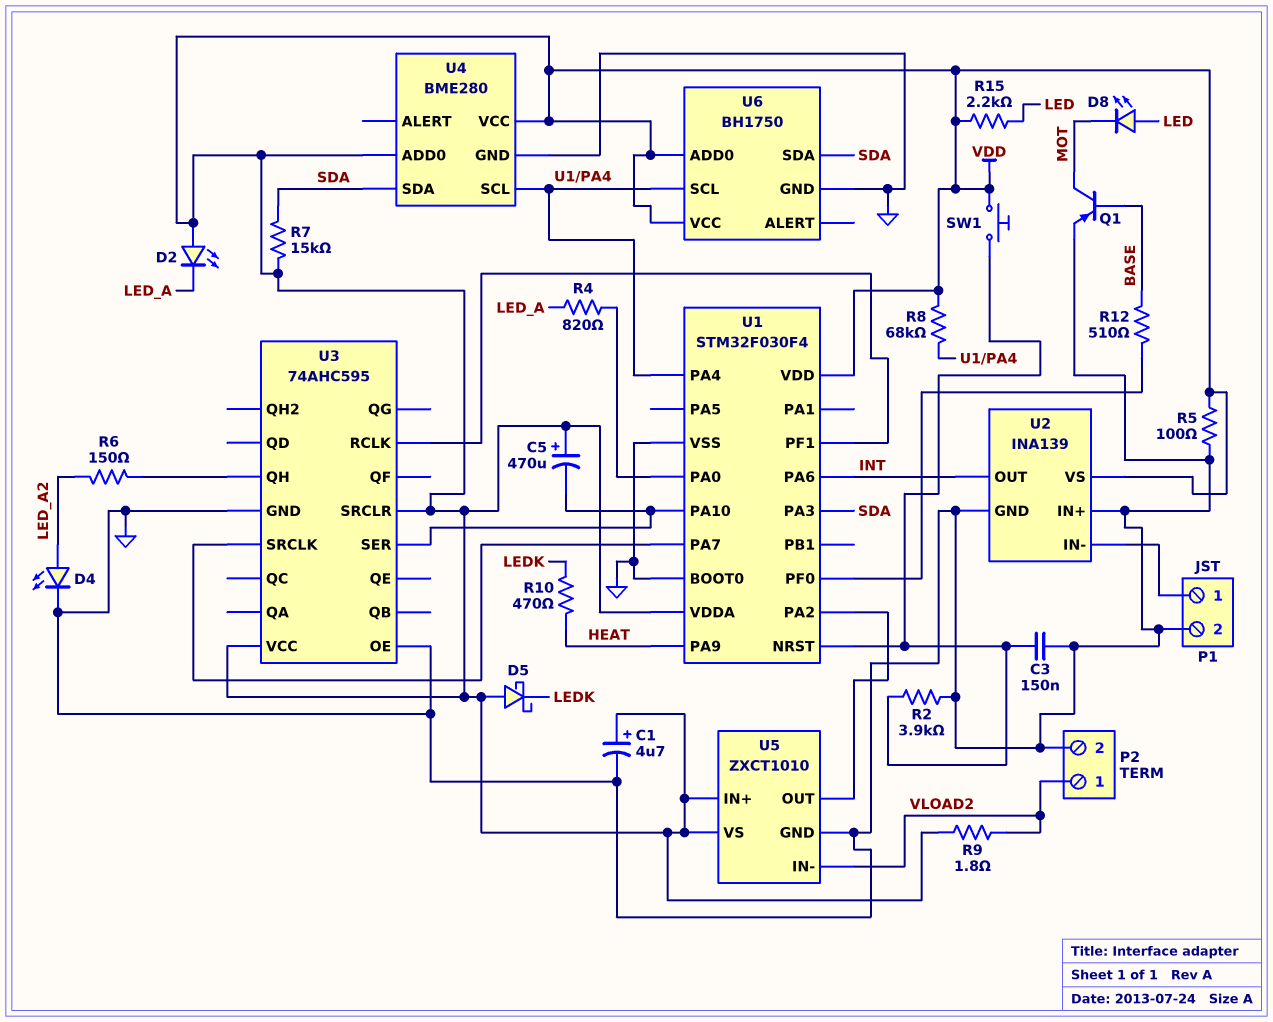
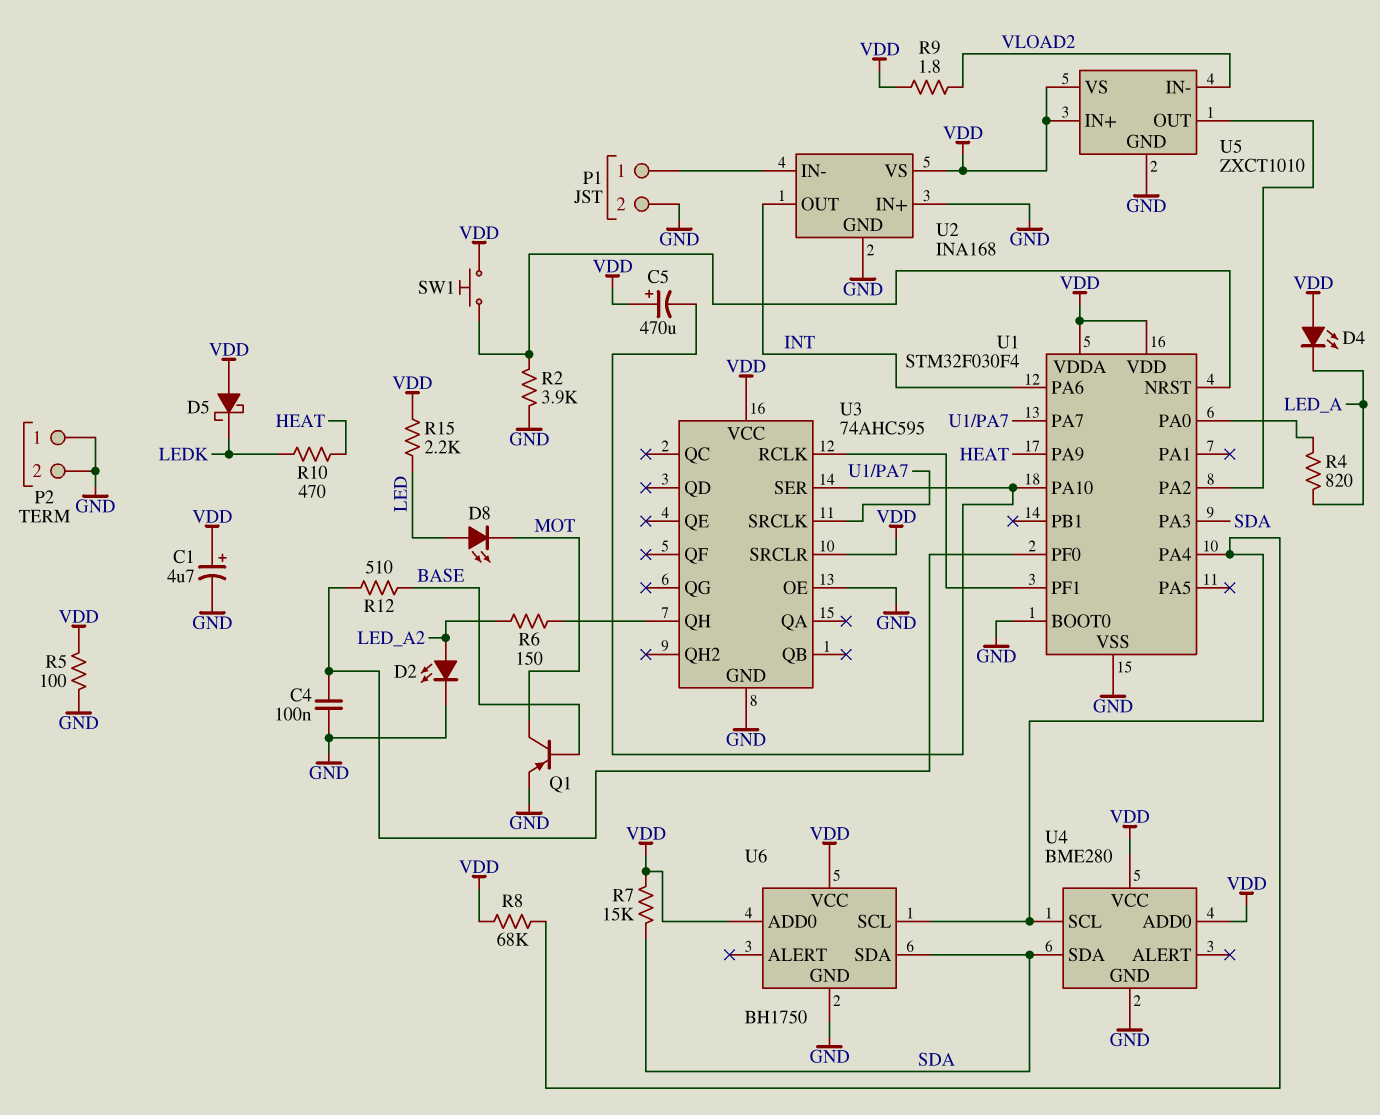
C3: 150nF (GND, U1/NRST) -> none
C4: none -> 100nF (GND, U1/PF0)
D2: LED (A VDD, K LED_A) -> LED (A LED_A2, K GND)
D4: LED (A LED_A2, K GND) -> LED (A VDD, K LED_A)
P2 pin 1: VLOAD2 -> GND
U2: INA139 -> INA168

